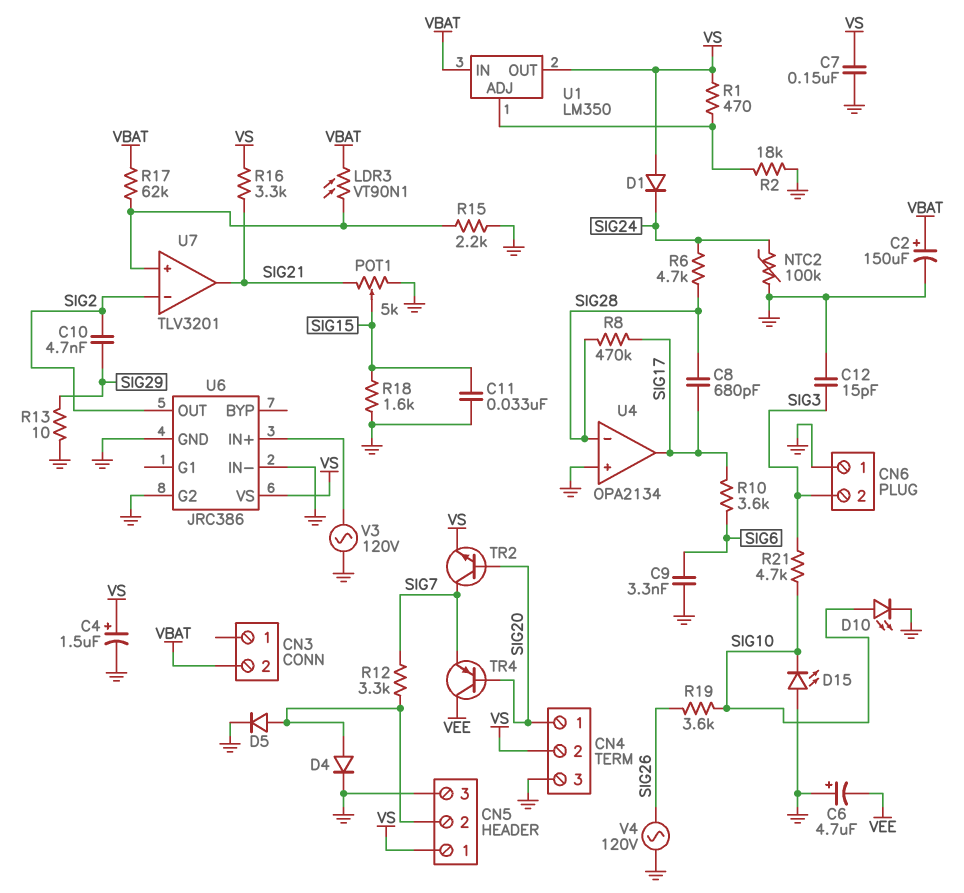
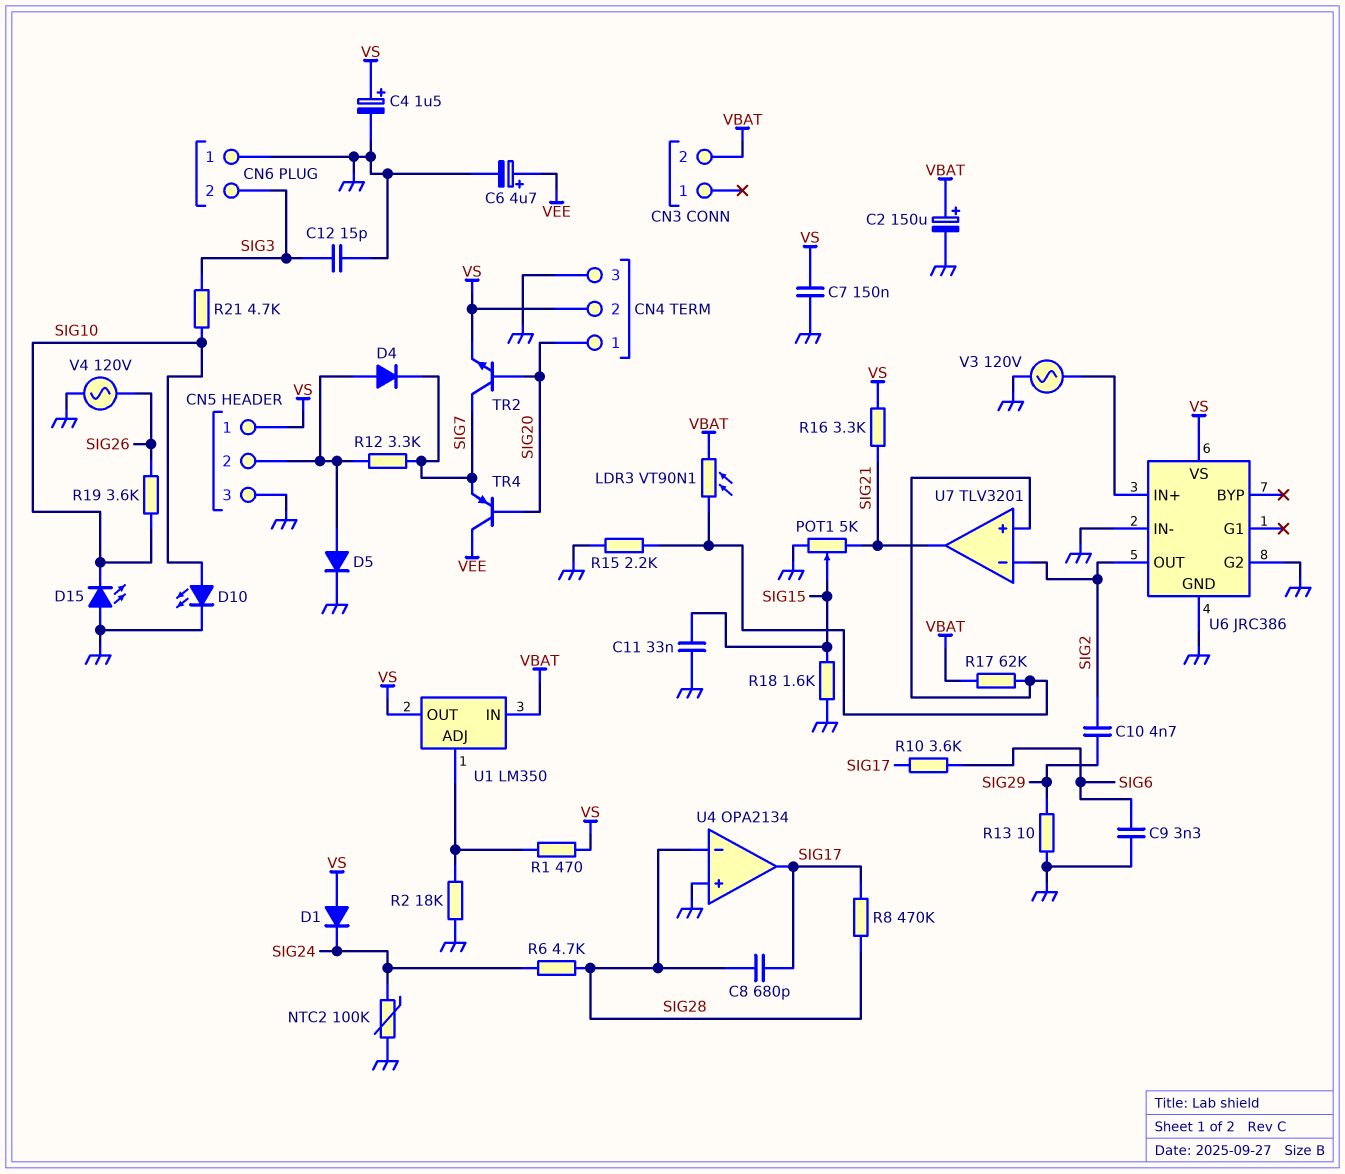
C6: 4.7uF (plus GND, minus VEE) -> 4.7uF (plus VEE, minus GND)
D4: diode (A CN5/2, K GND) -> diode (A CN5/2, K SIG7)

